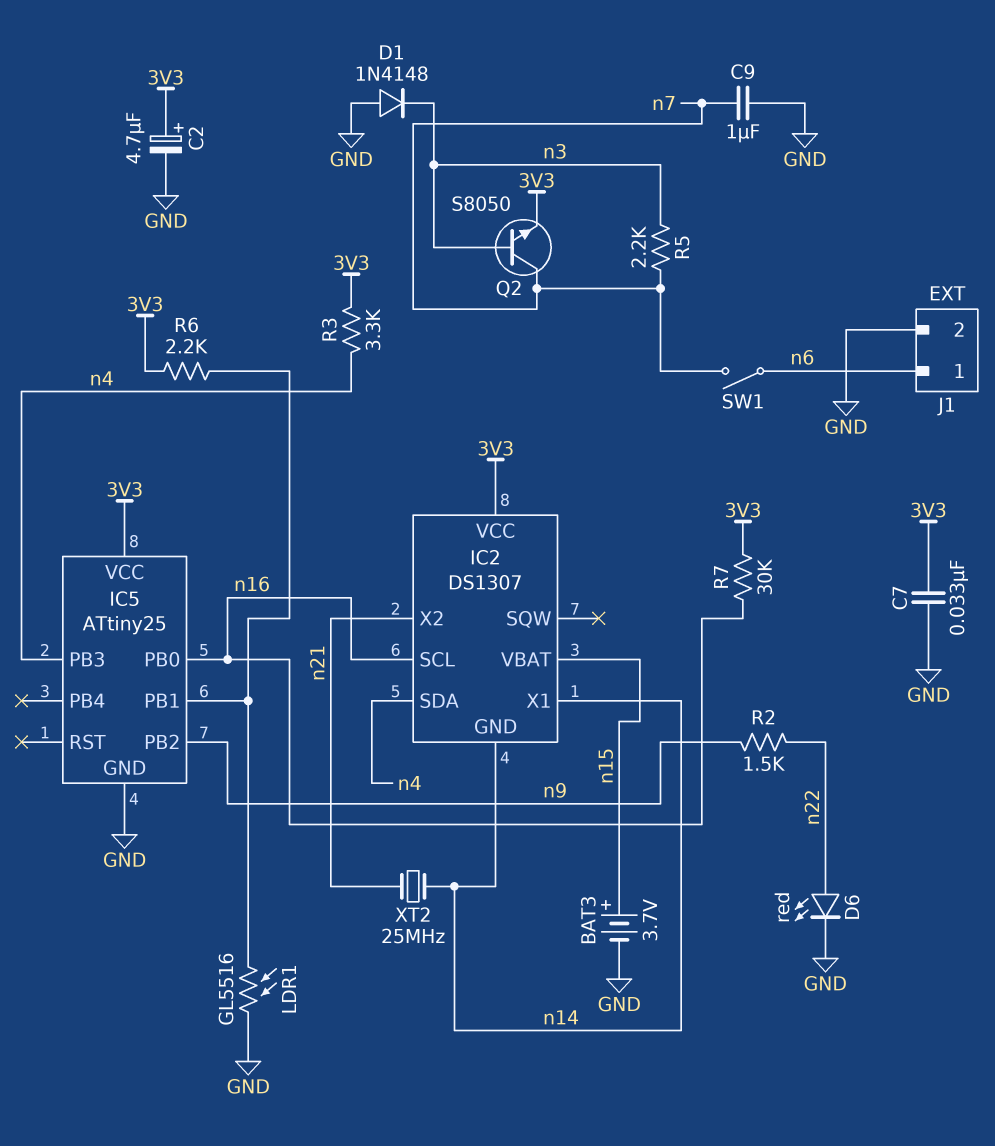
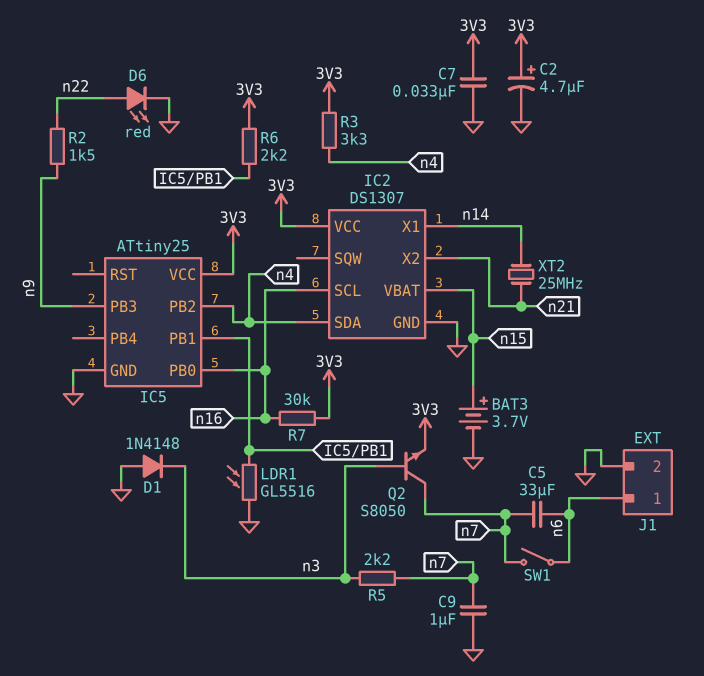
C5: none -> 33uF (n6, n7)
IC2 pin GND: n14 -> GND
IC5 pin PB2: n9 -> n4
IC5 pin PB3: n4 -> n9

